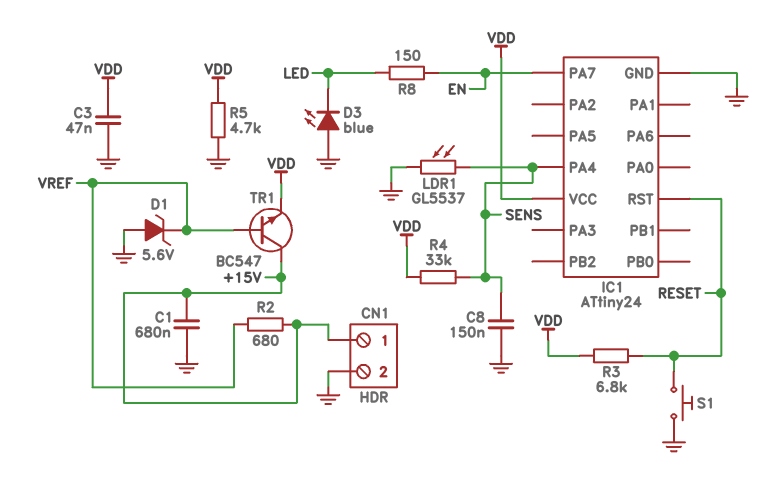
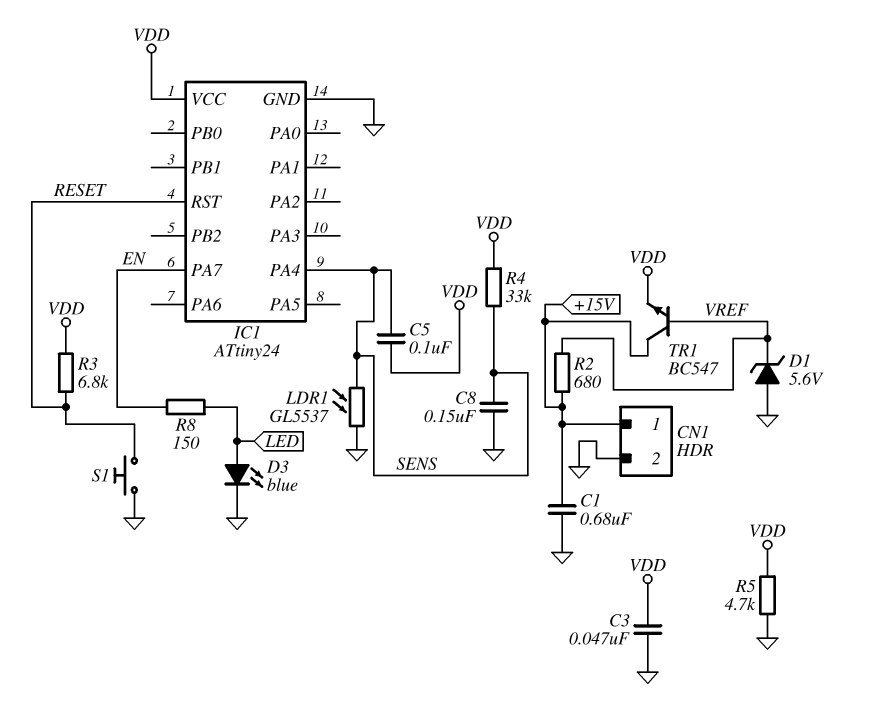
C5: none -> 100nF (SENS, VDD)
D3: LED blue (A GND, K LED) -> LED blue (A LED, K GND)

